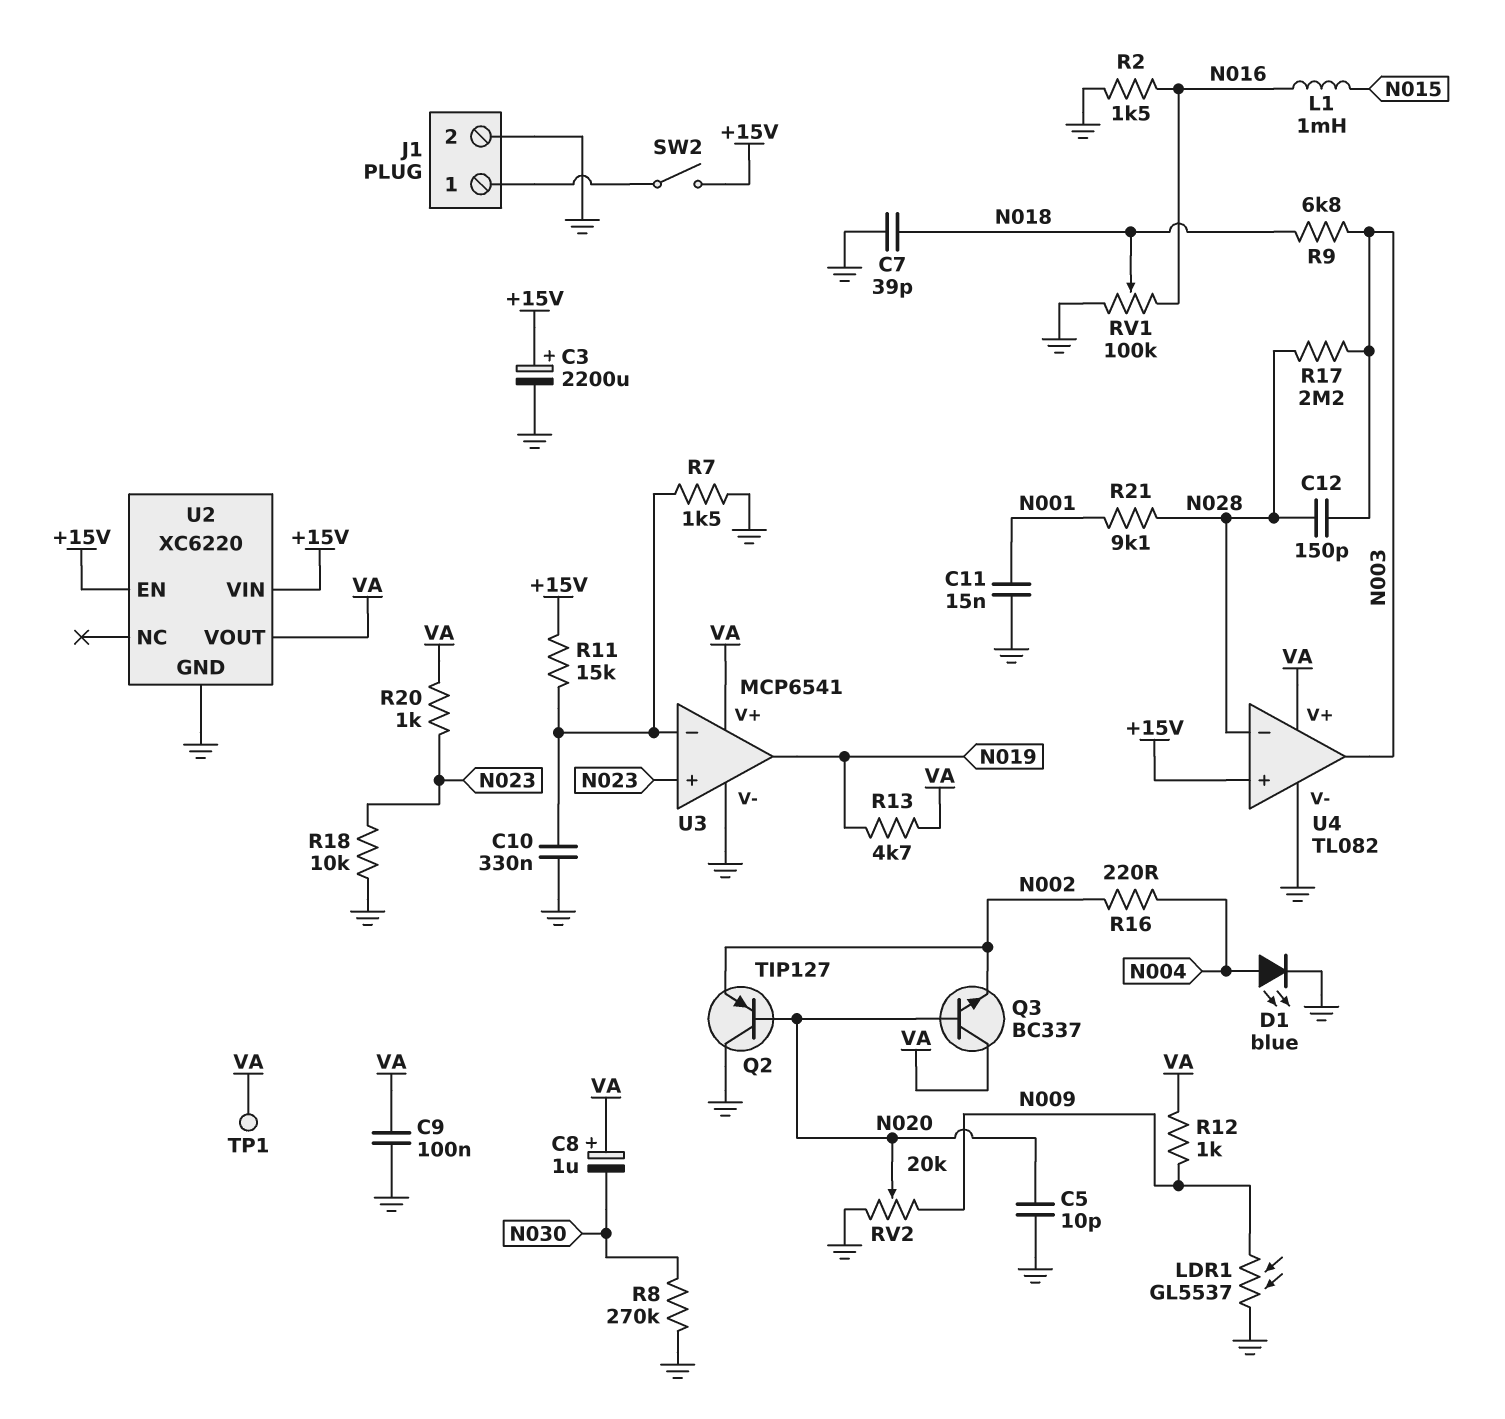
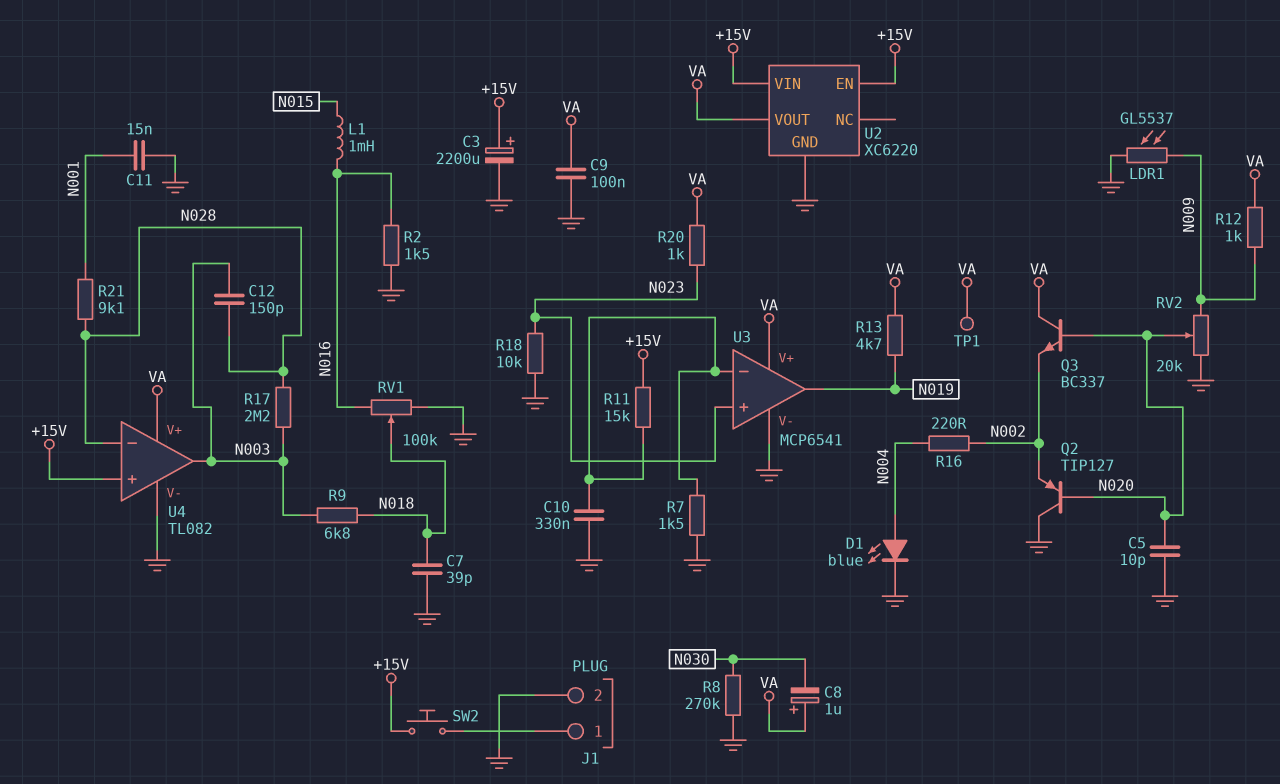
SW2: switch (+15V, J1/1) -> button (+15V, J1/1)

